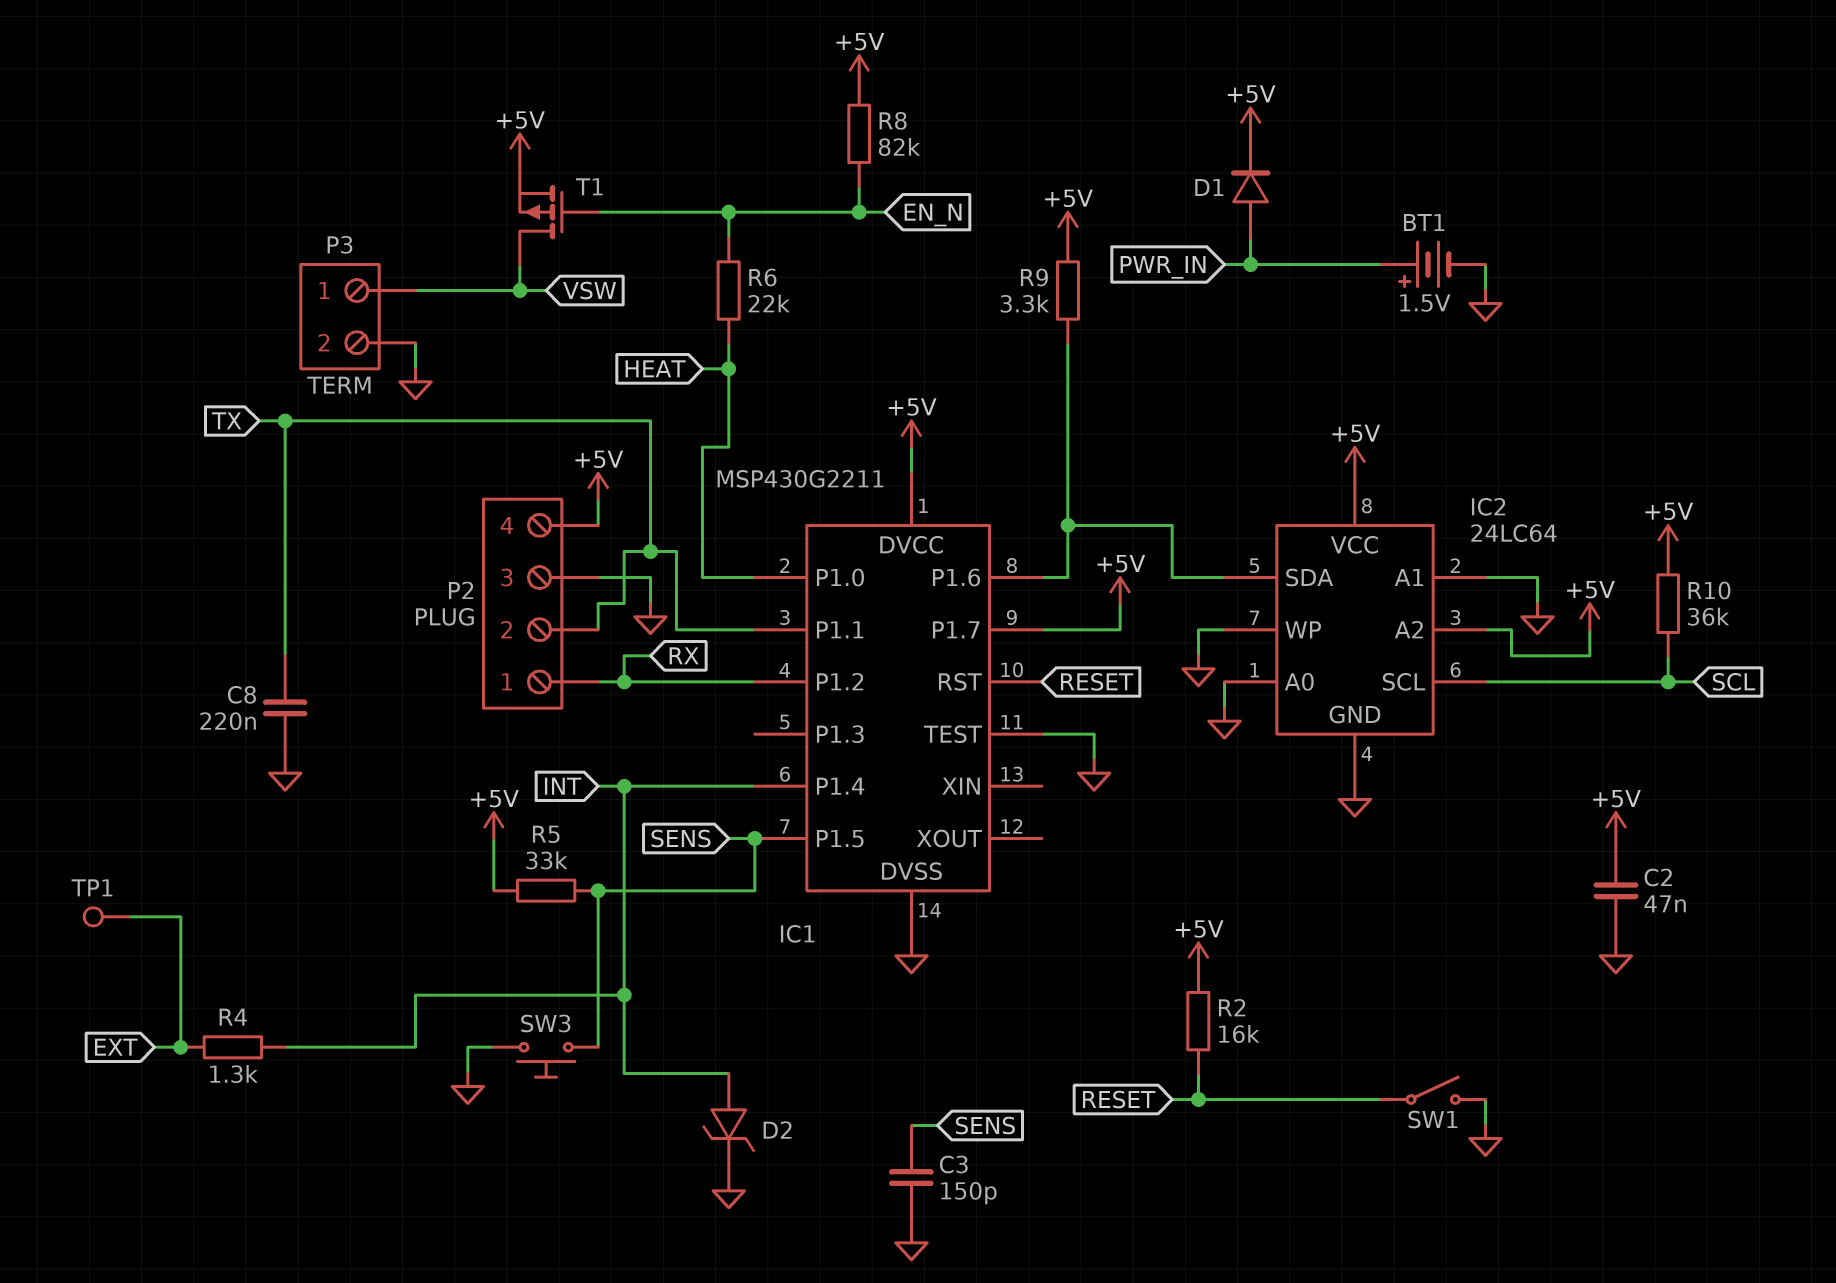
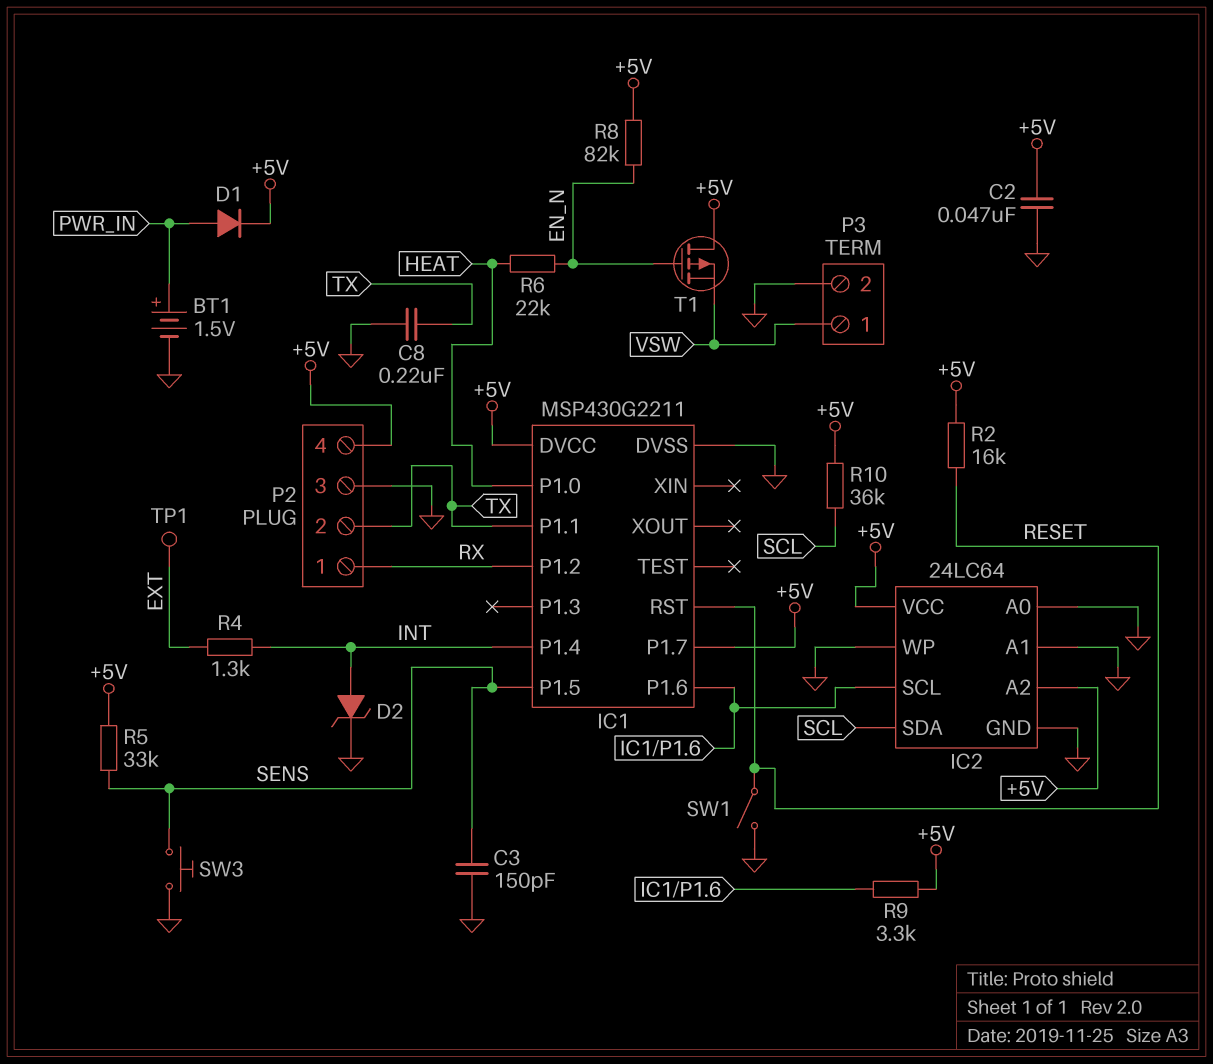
IC1 pin TEST: GND -> none
IC2 pin SCL: SCL -> IC1/P1.6
IC2 pin SDA: IC1/P1.6 -> SCL
T1: PMOS (G EN_N, D VSW, S +5V) -> PMOS (G EN_N, D +5V, S VSW)

